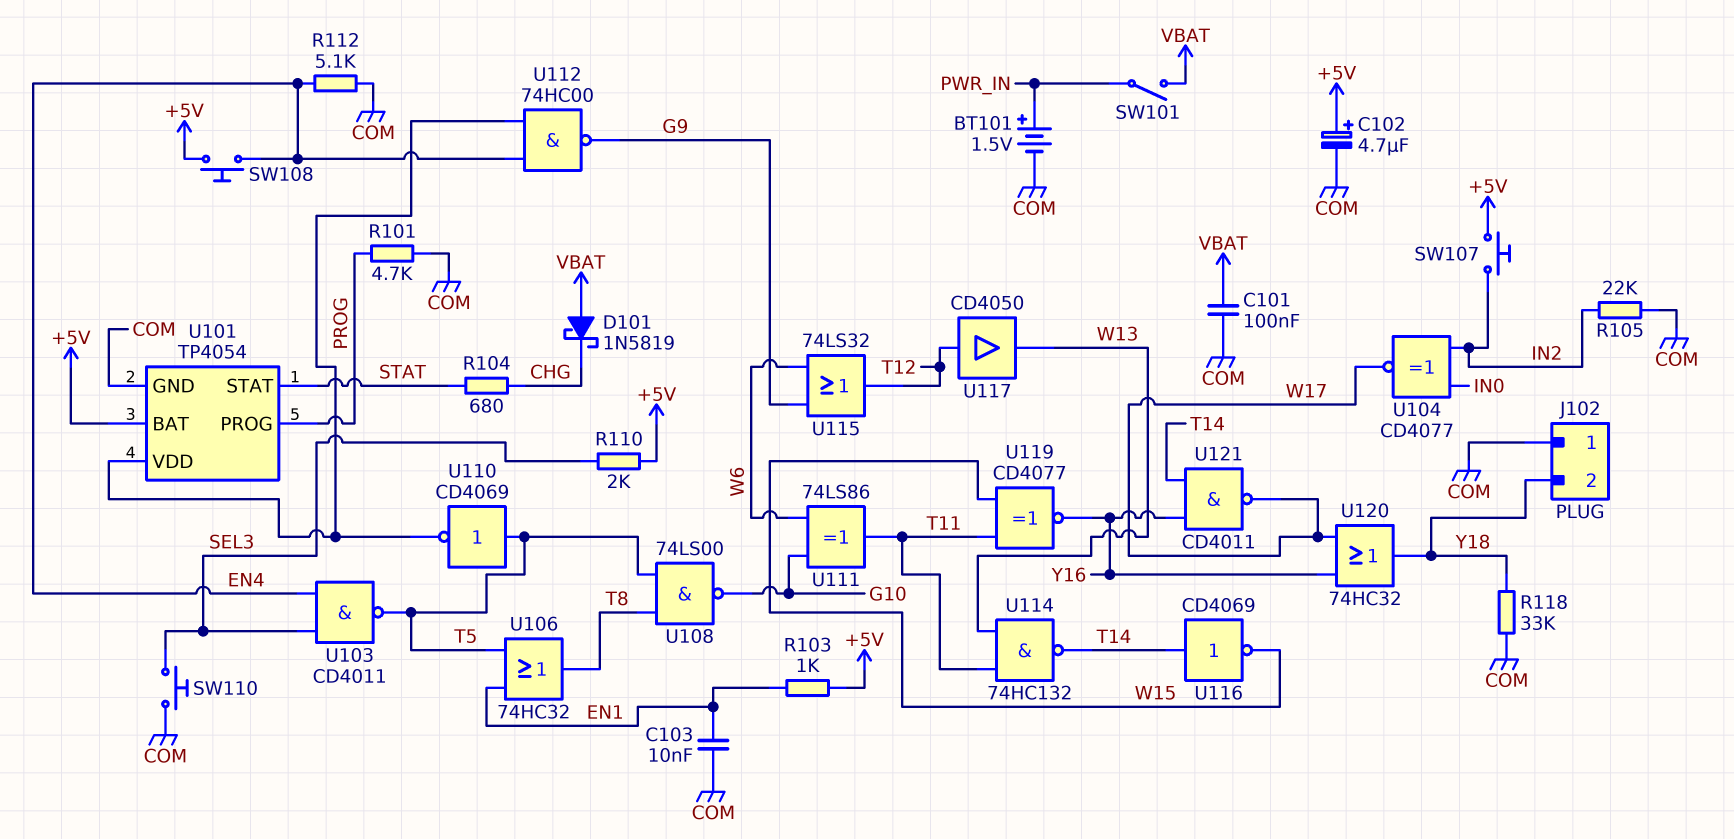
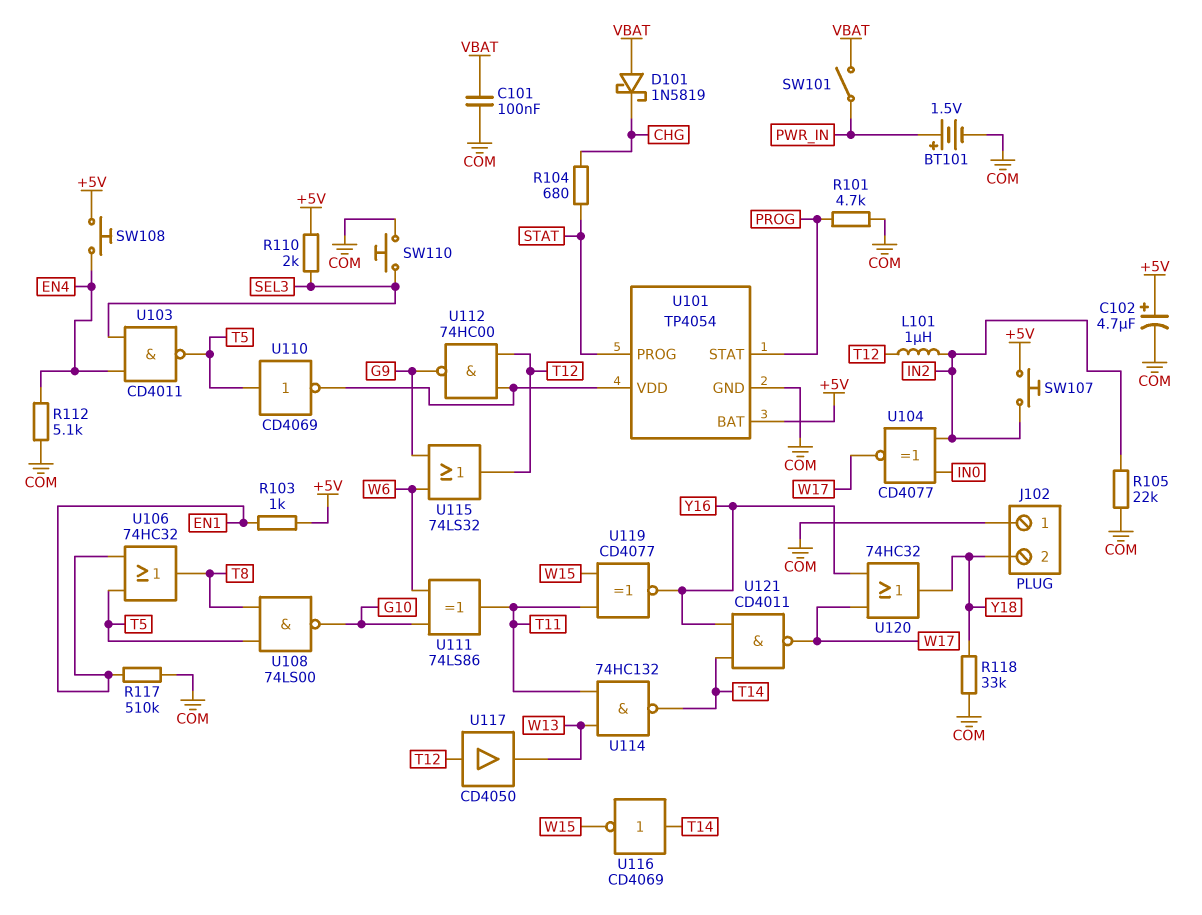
C103: 10nF (COM, EN1) -> none
L101: none -> 1uH (IN2, T12)
R117: none -> 510k (COM, EN1)
U101 pin PROG: PROG -> STAT
U101 pin STAT: STAT -> PROG
U112: NAND 74HC00 (in EN4, in U101/VDD, out G9) -> NAND 74HC00 (in T12, in U101/VDD, out G9)

